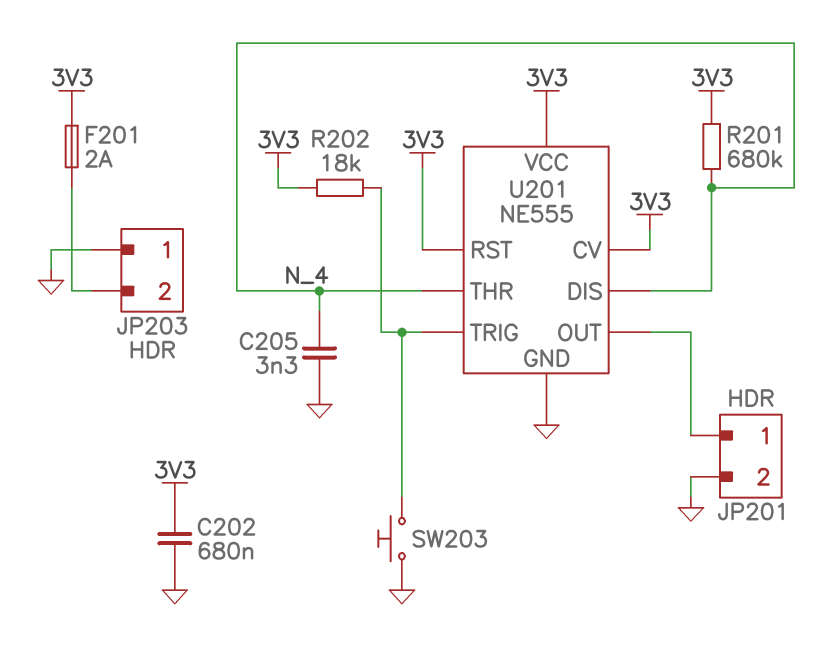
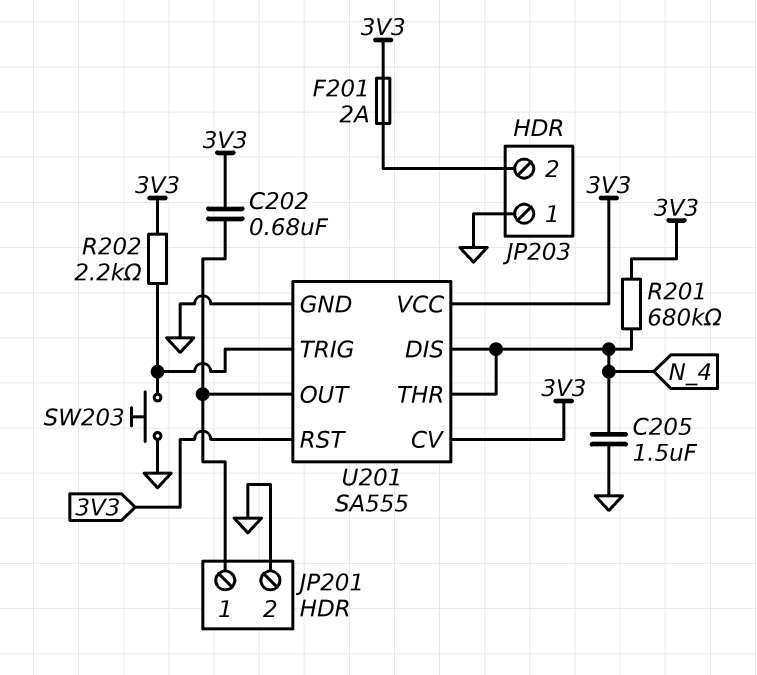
C202: 680nF (3V3, GND) -> 680nF (3V3, JP201/1)
C205: 3.3nF (GND, N_4) -> 1.5uF (GND, N_4)
R202: 18k (3V3, U201/TRIG) -> 2.2k (3V3, U201/TRIG)
U201: NE555 -> SA555

